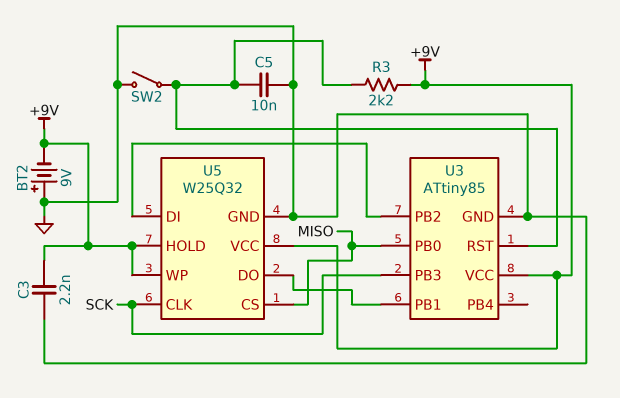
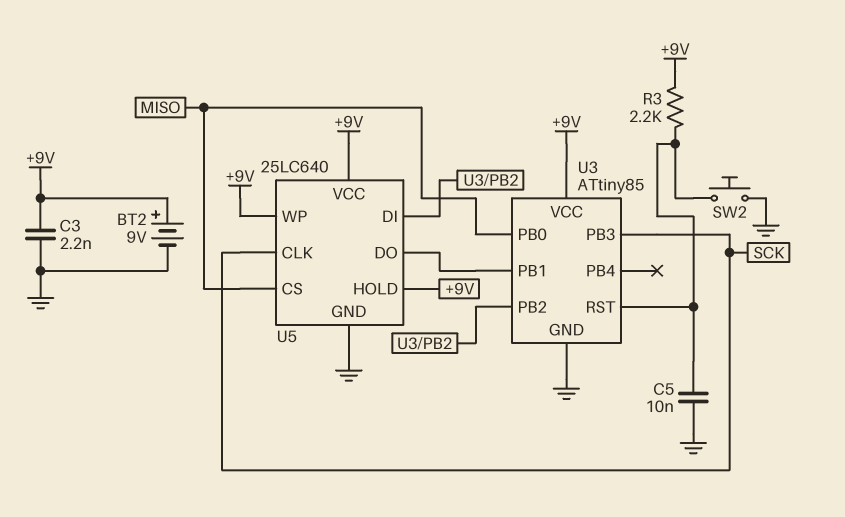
BT2: 9V (plus GND, minus +9V) -> 9V (plus +9V, minus GND)
SW2: switch (GND, U3/RST) -> button (GND, U3/RST)
U5: W25Q32 -> 25LC640

